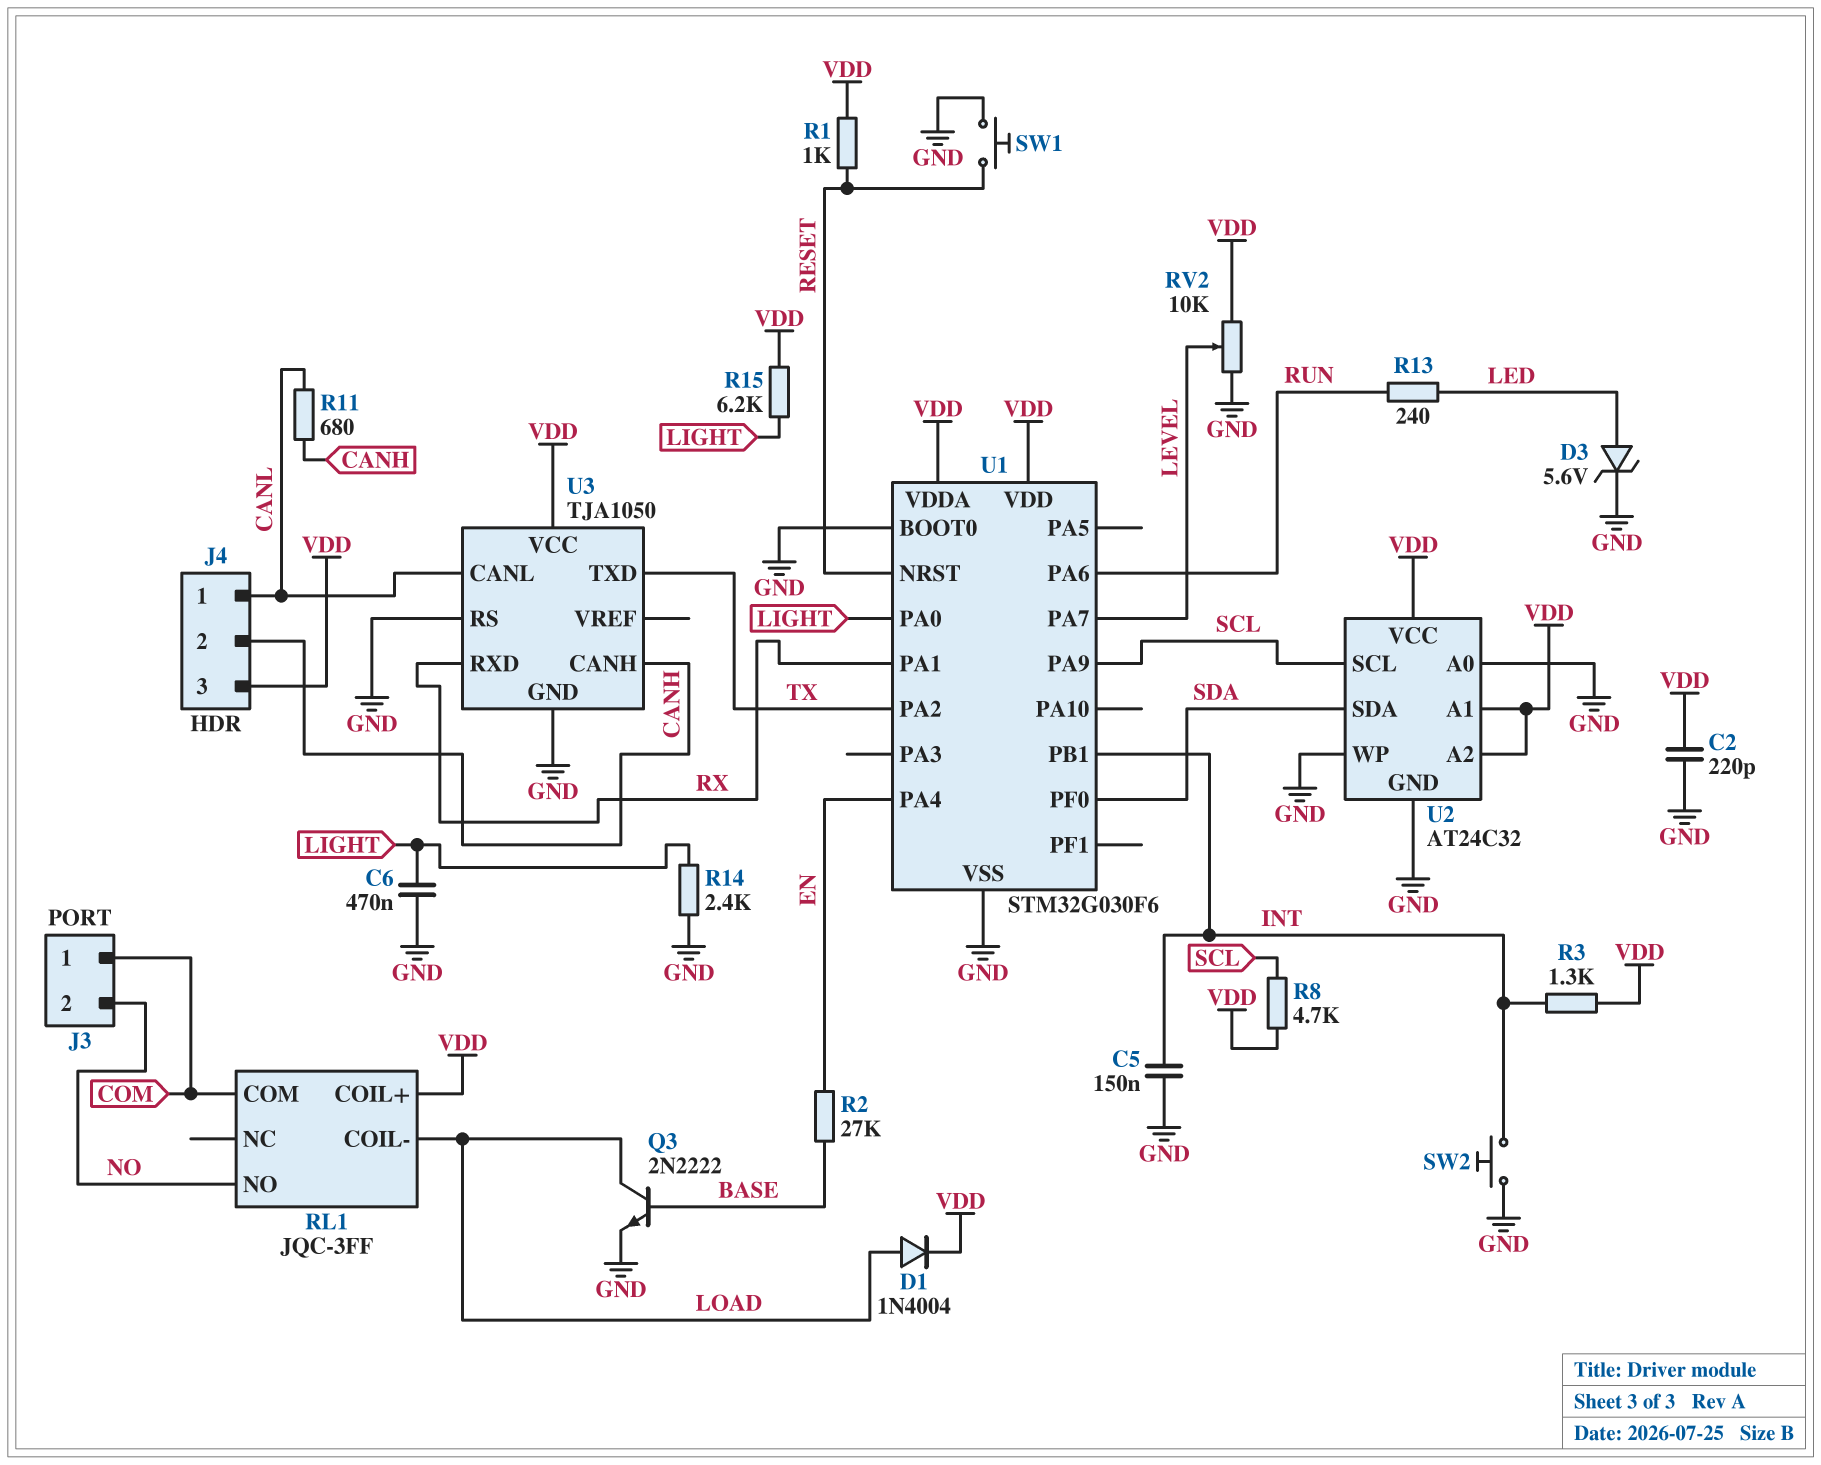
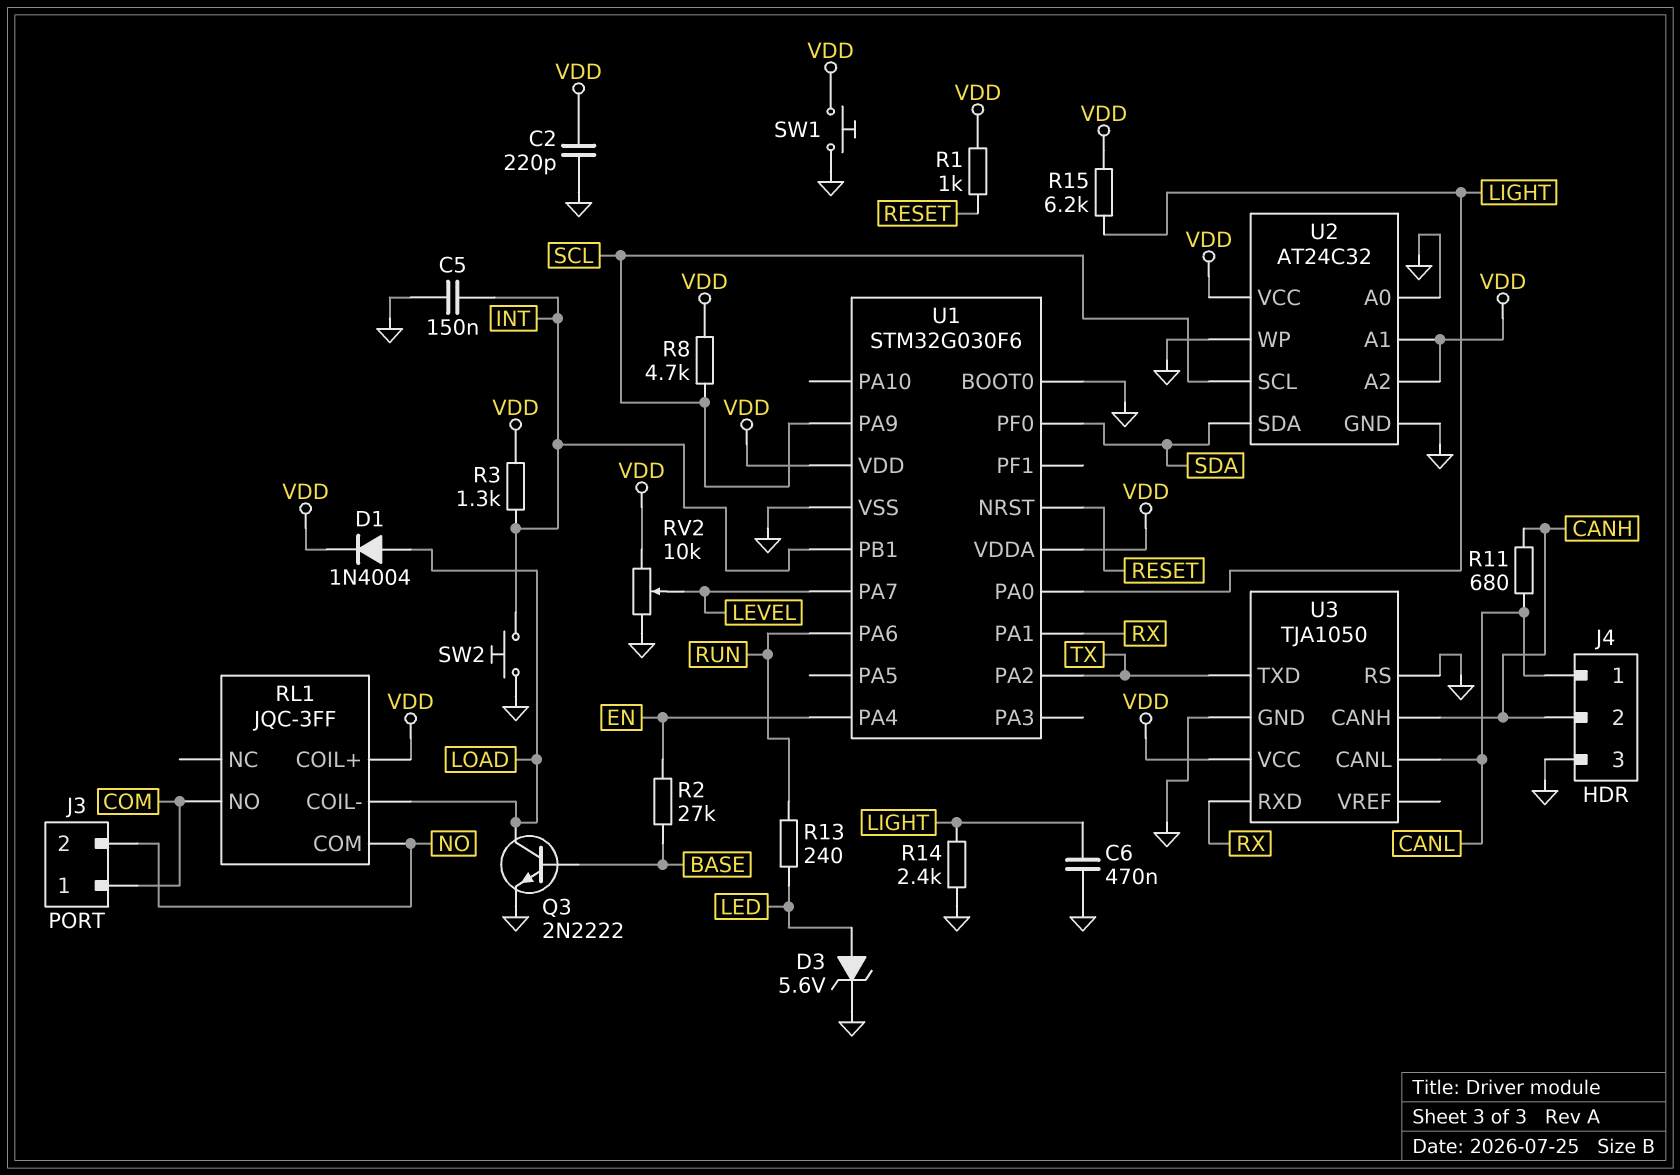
J4 pin 3: VDD -> GND
RL1 pin COM: COM -> NO
RL1 pin NO: NO -> COM
SW1: button (GND, RESET) -> button (GND, VDD)

